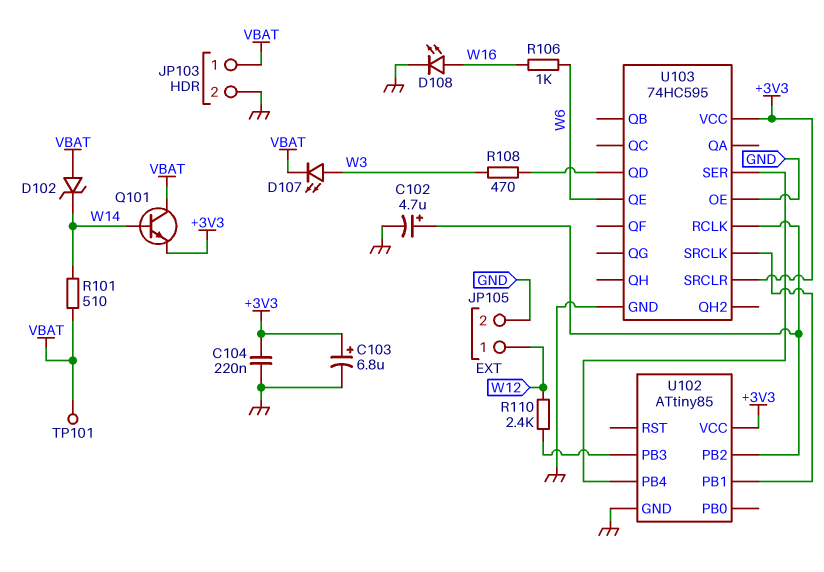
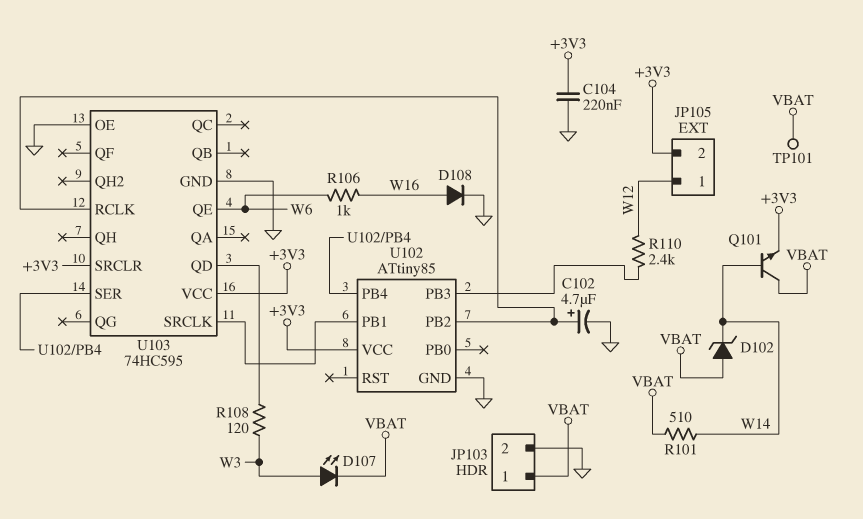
C103: 6.8uF (plus +3V3, minus GND) -> none
D108: LED (A W16, K GND) -> diode (A W16, K GND)
JP105 pin 2: GND -> +3V3
R108: 470 (U103/QD, W3) -> 120 (U103/QD, W3)

